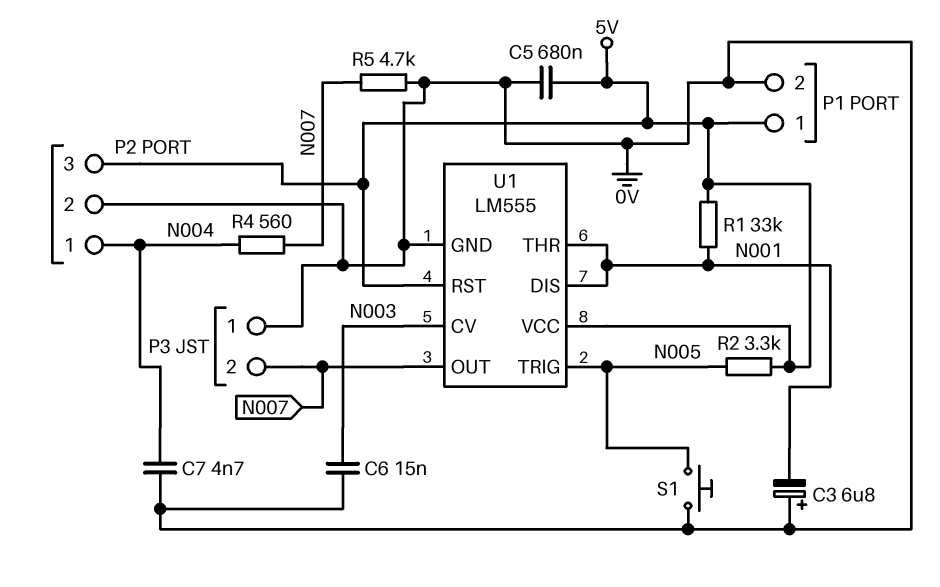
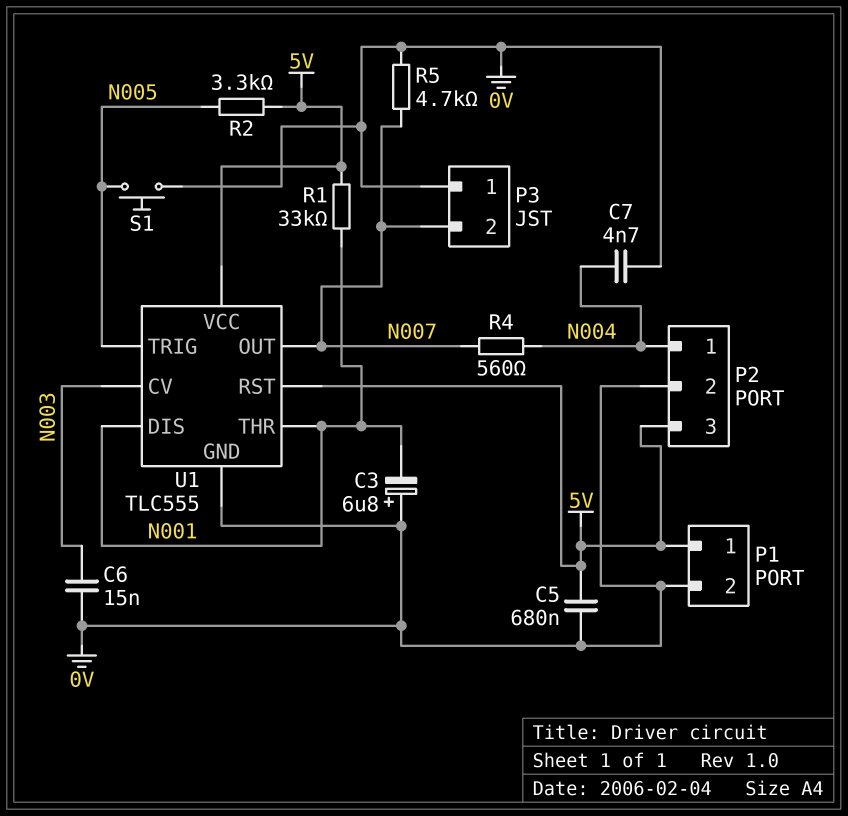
U1: LM555 -> TLC555

